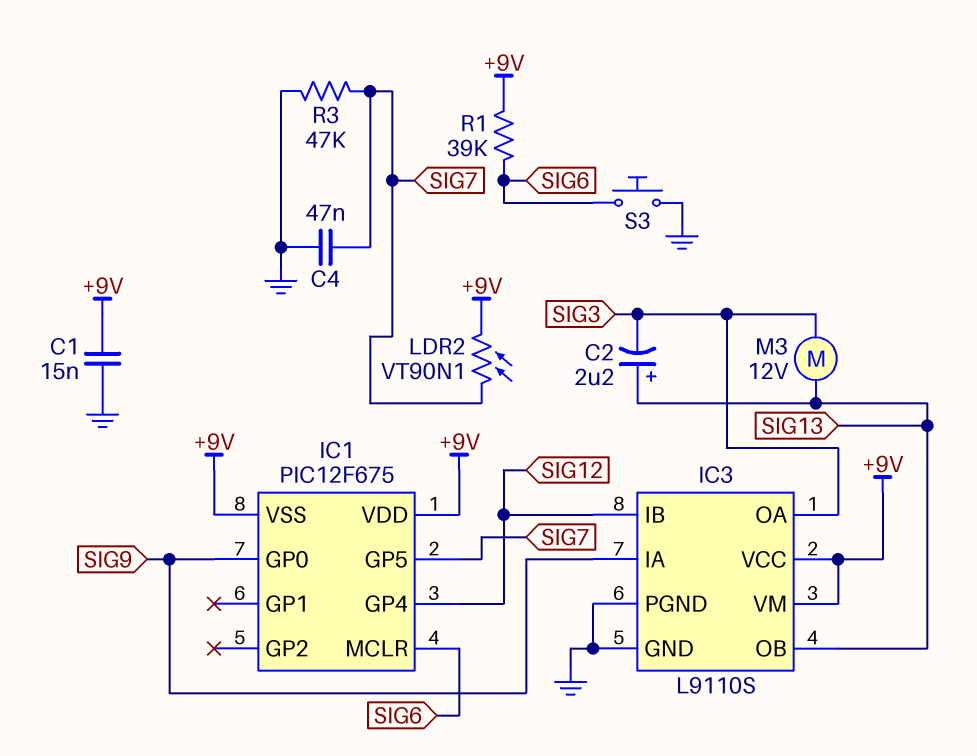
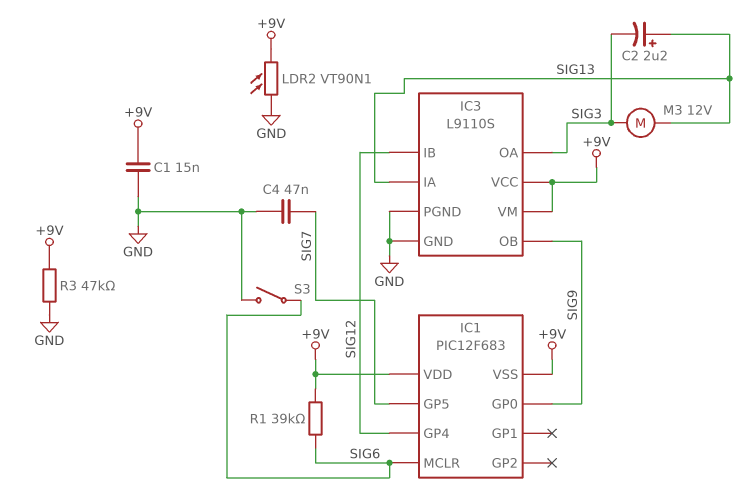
IC1: PIC12F675 -> PIC12F683
IC3 pin IA: SIG9 -> SIG13
IC3 pin OB: SIG13 -> SIG9
LDR2: VT90N1 (+9V, SIG7) -> VT90N1 (+9V, GND)
R3: 47k (GND, SIG7) -> 47k (+9V, GND)
S3: button (GND, SIG6) -> switch (GND, SIG6)

